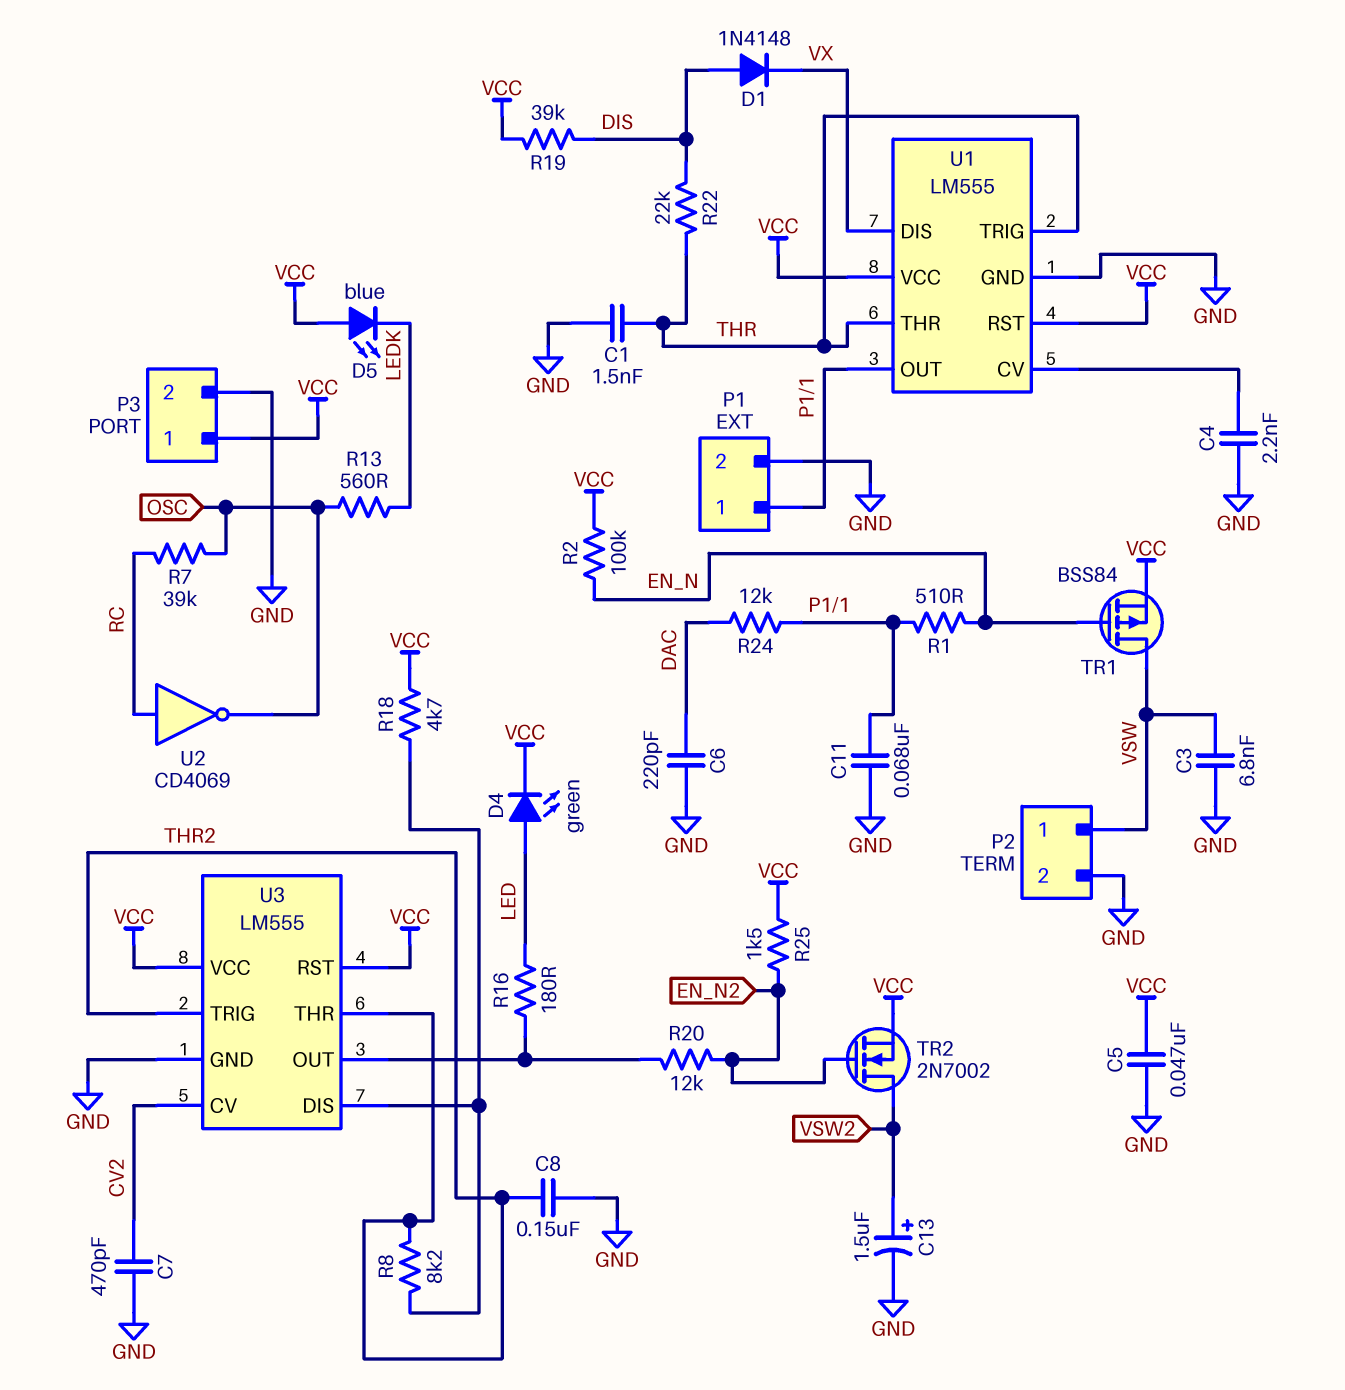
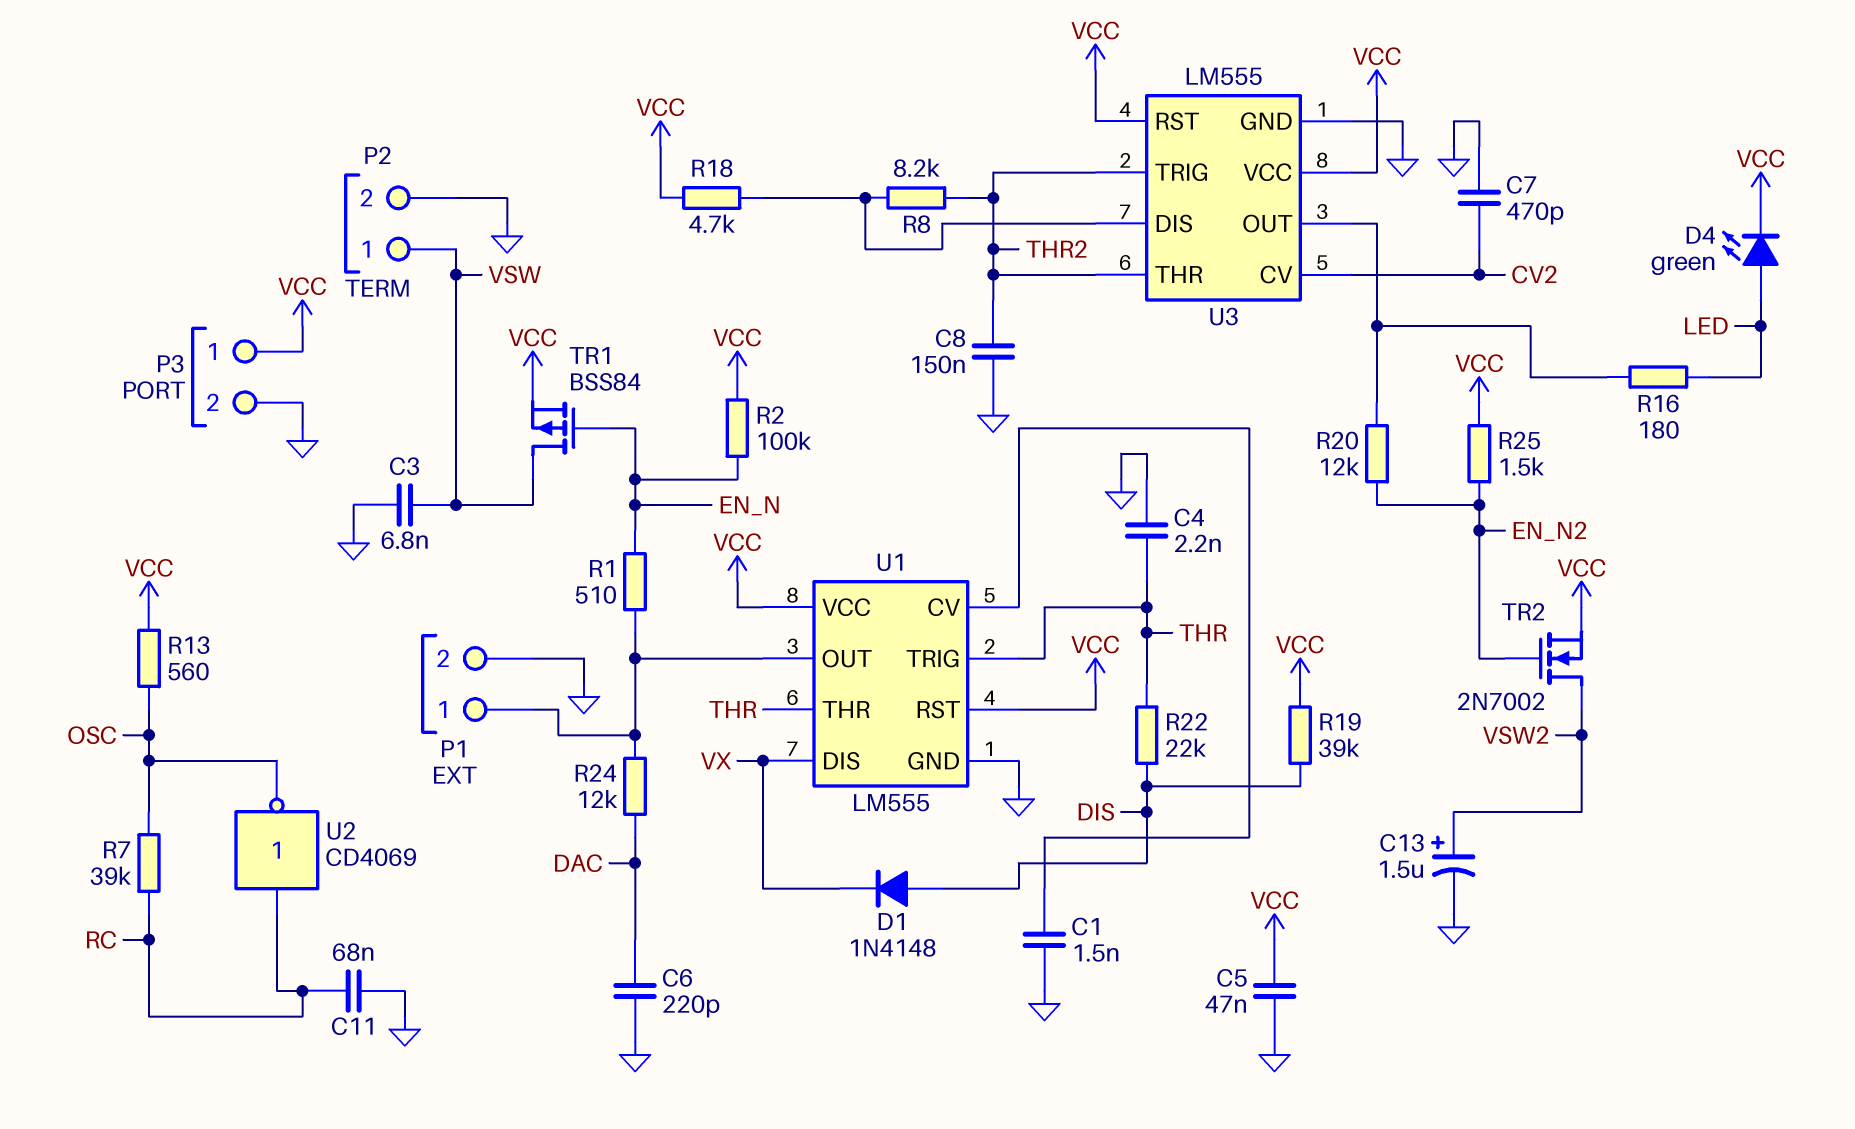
C1: 1.5nF (GND, THR) -> 1.5nF (GND, U1/CV)
C4: 2.2nF (GND, U1/CV) -> 2.2nF (GND, THR)
C11: 68nF (GND, P1/1) -> 68nF (GND, RC)
D5: LED blue (A VCC, K LEDK) -> none
R13: 560 (LEDK, OSC) -> 560 (OSC, VCC)

